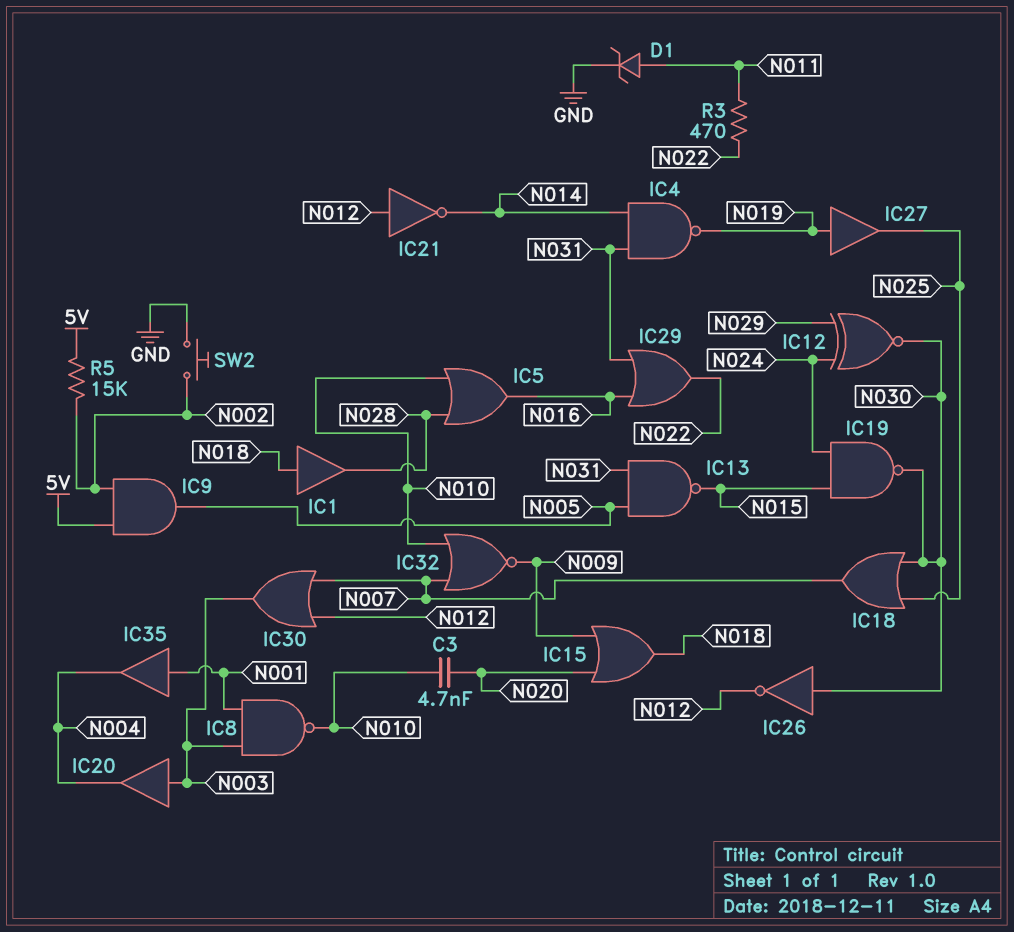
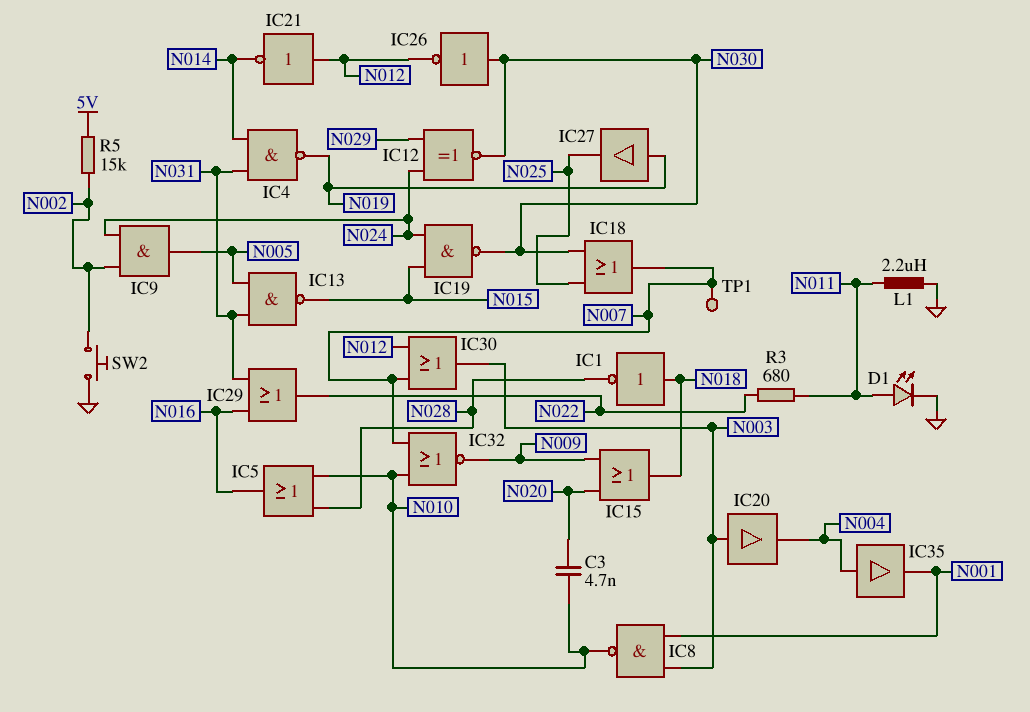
D1: zener (A N011, K GND) -> LED (A N011, K GND)
IC1: buffer (in N018, out N028) -> NOT (in N018, out N028)
IC9: AND (in 5V, in N002, out N005) -> AND (in N002, in N024, out N005)
IC35: buffer (in N001, out N004) -> buffer (in N004, out N001)
L1: none -> 2.2uH (GND, N011)
R3: 470 (N011, N022) -> 680 (N011, N022)
TP1: none -> test point (N007)

